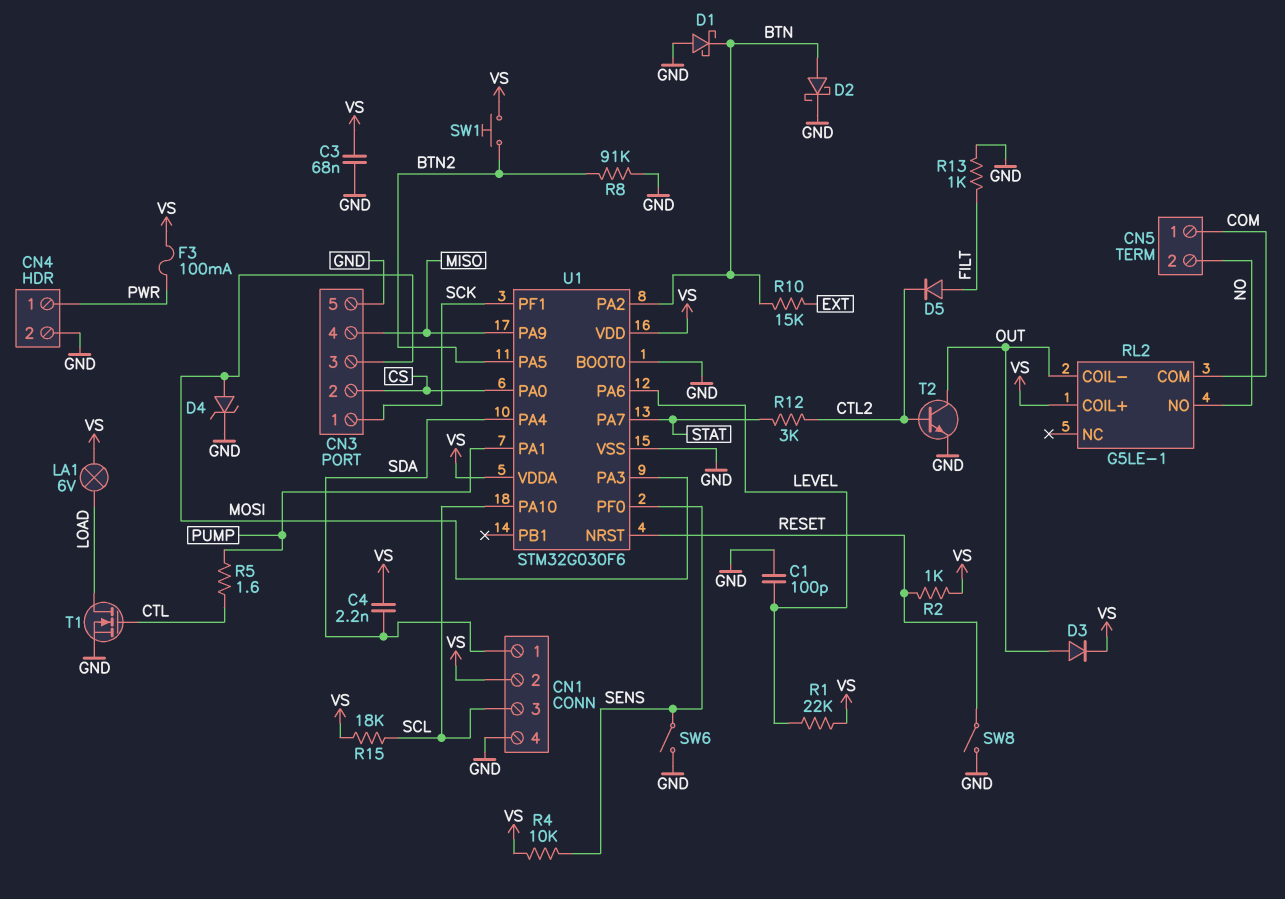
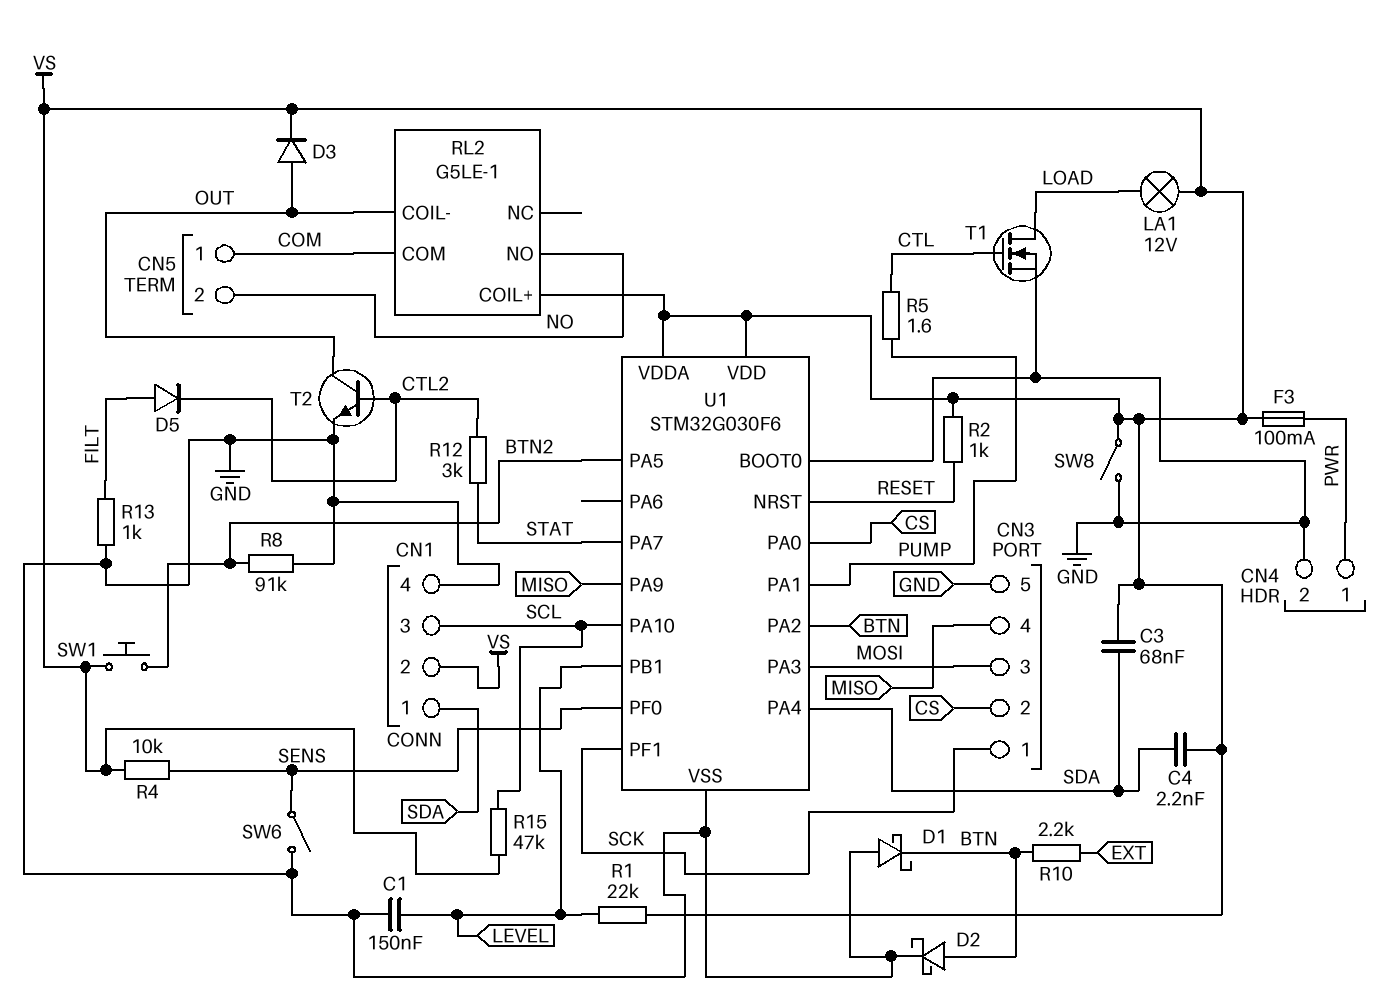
C1: 100pF (GND, LEVEL) -> 150nF (GND, LEVEL)
C3: 68nF (GND, VS) -> 68nF (SDA, VS)
D4: zener (A MOSI, K GND) -> none
LA1: lamp 6V (LOAD, VS) -> lamp 12V (LOAD, VS)
R10: 15k (BTN, EXT) -> 2.2k (BTN, EXT)
R15: 18k (SCL, VS) -> 47k (SCL, VS)
SW8: switch (GND, RESET) -> switch (GND, VS)
U1 pin PA6: LEVEL -> none
U1 pin PB1: none -> LEVEL

